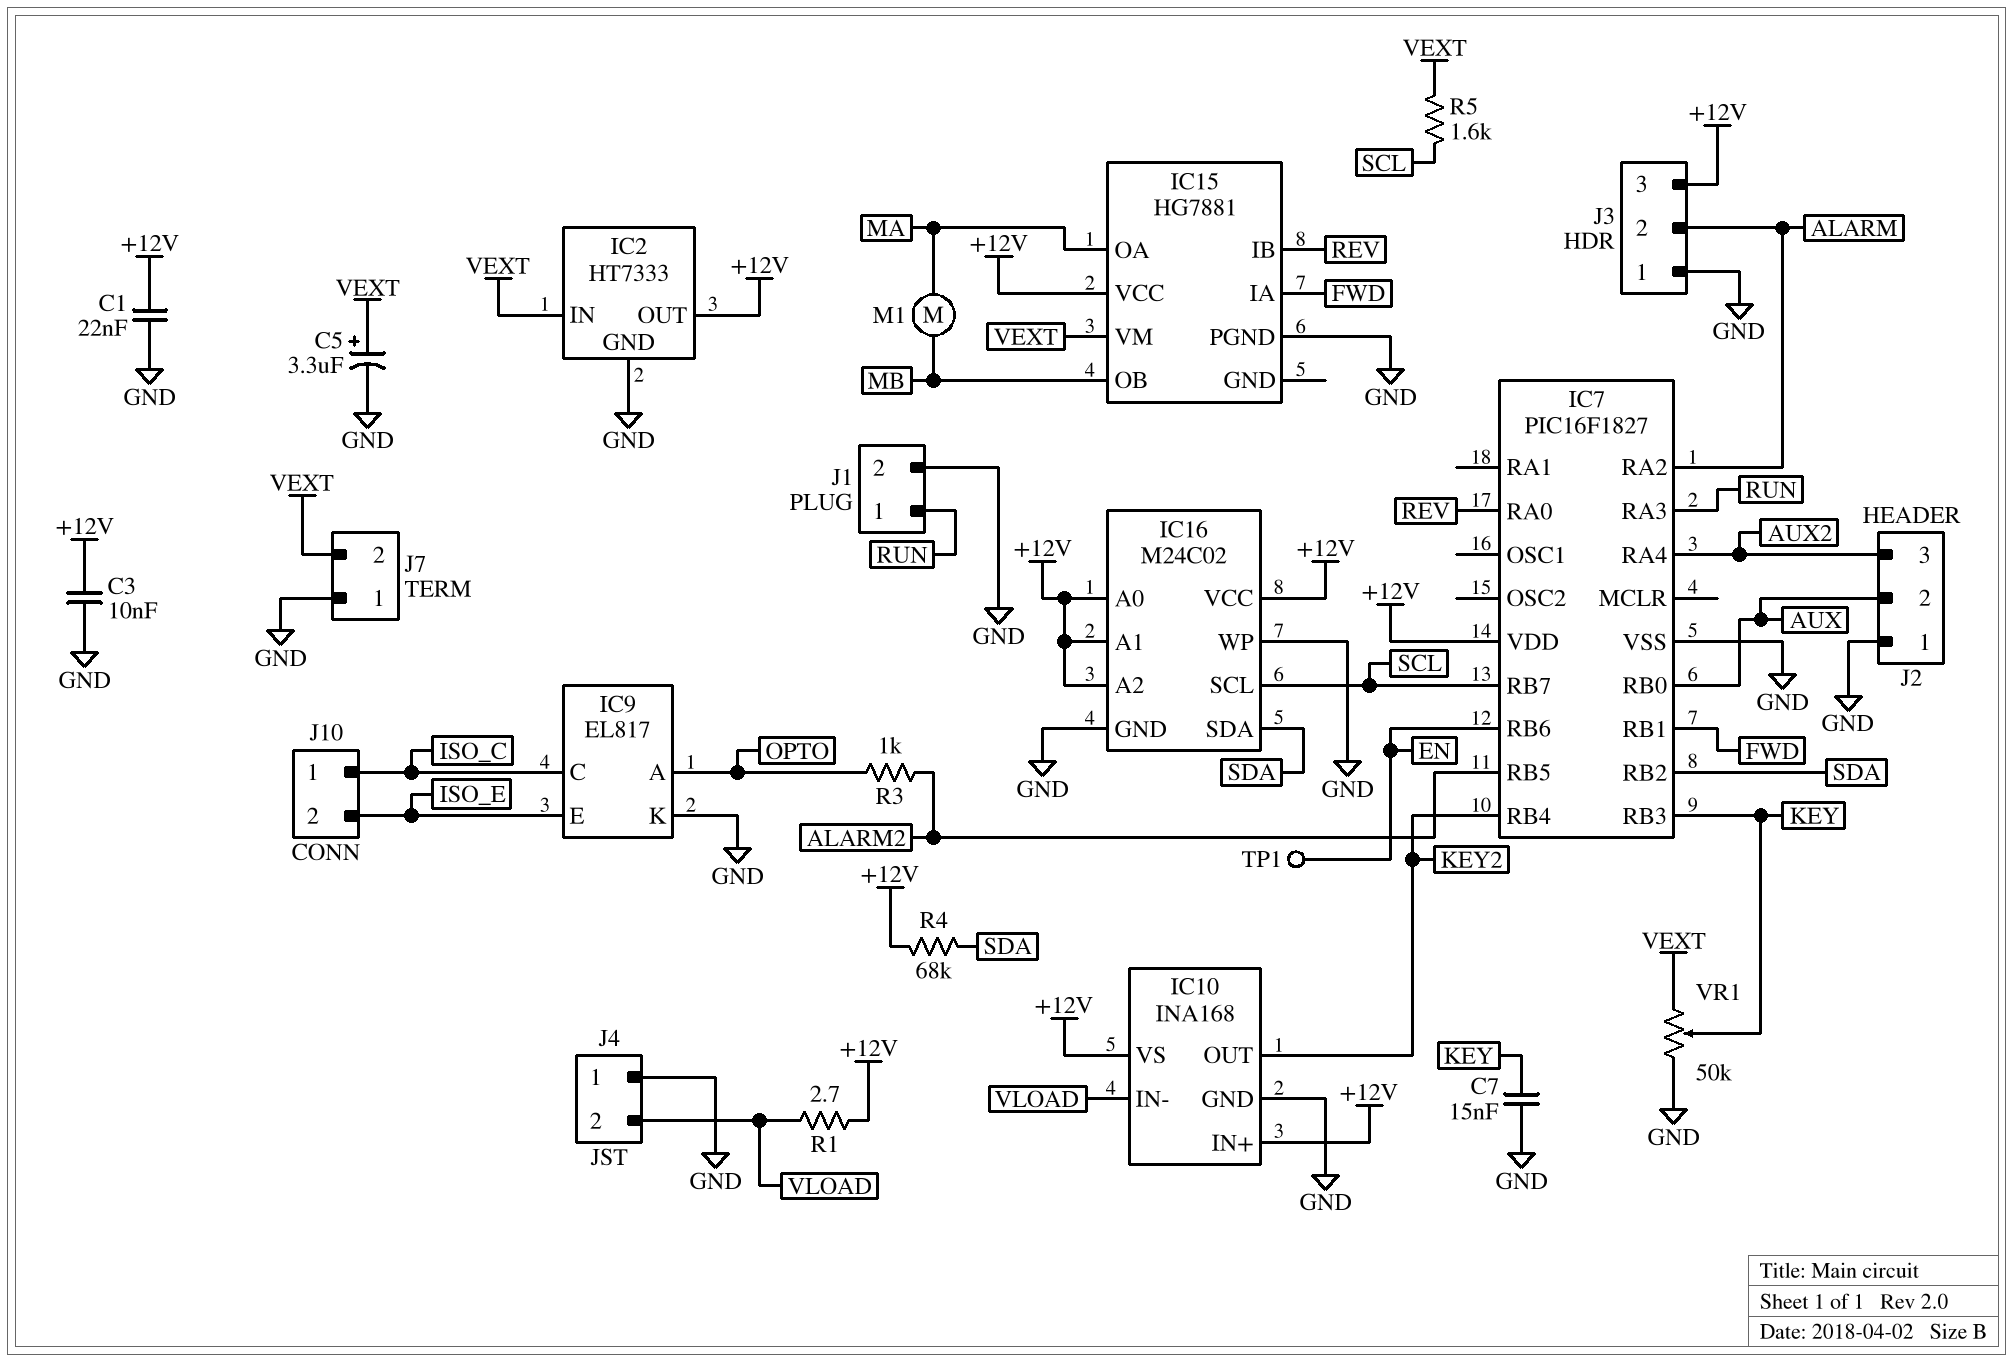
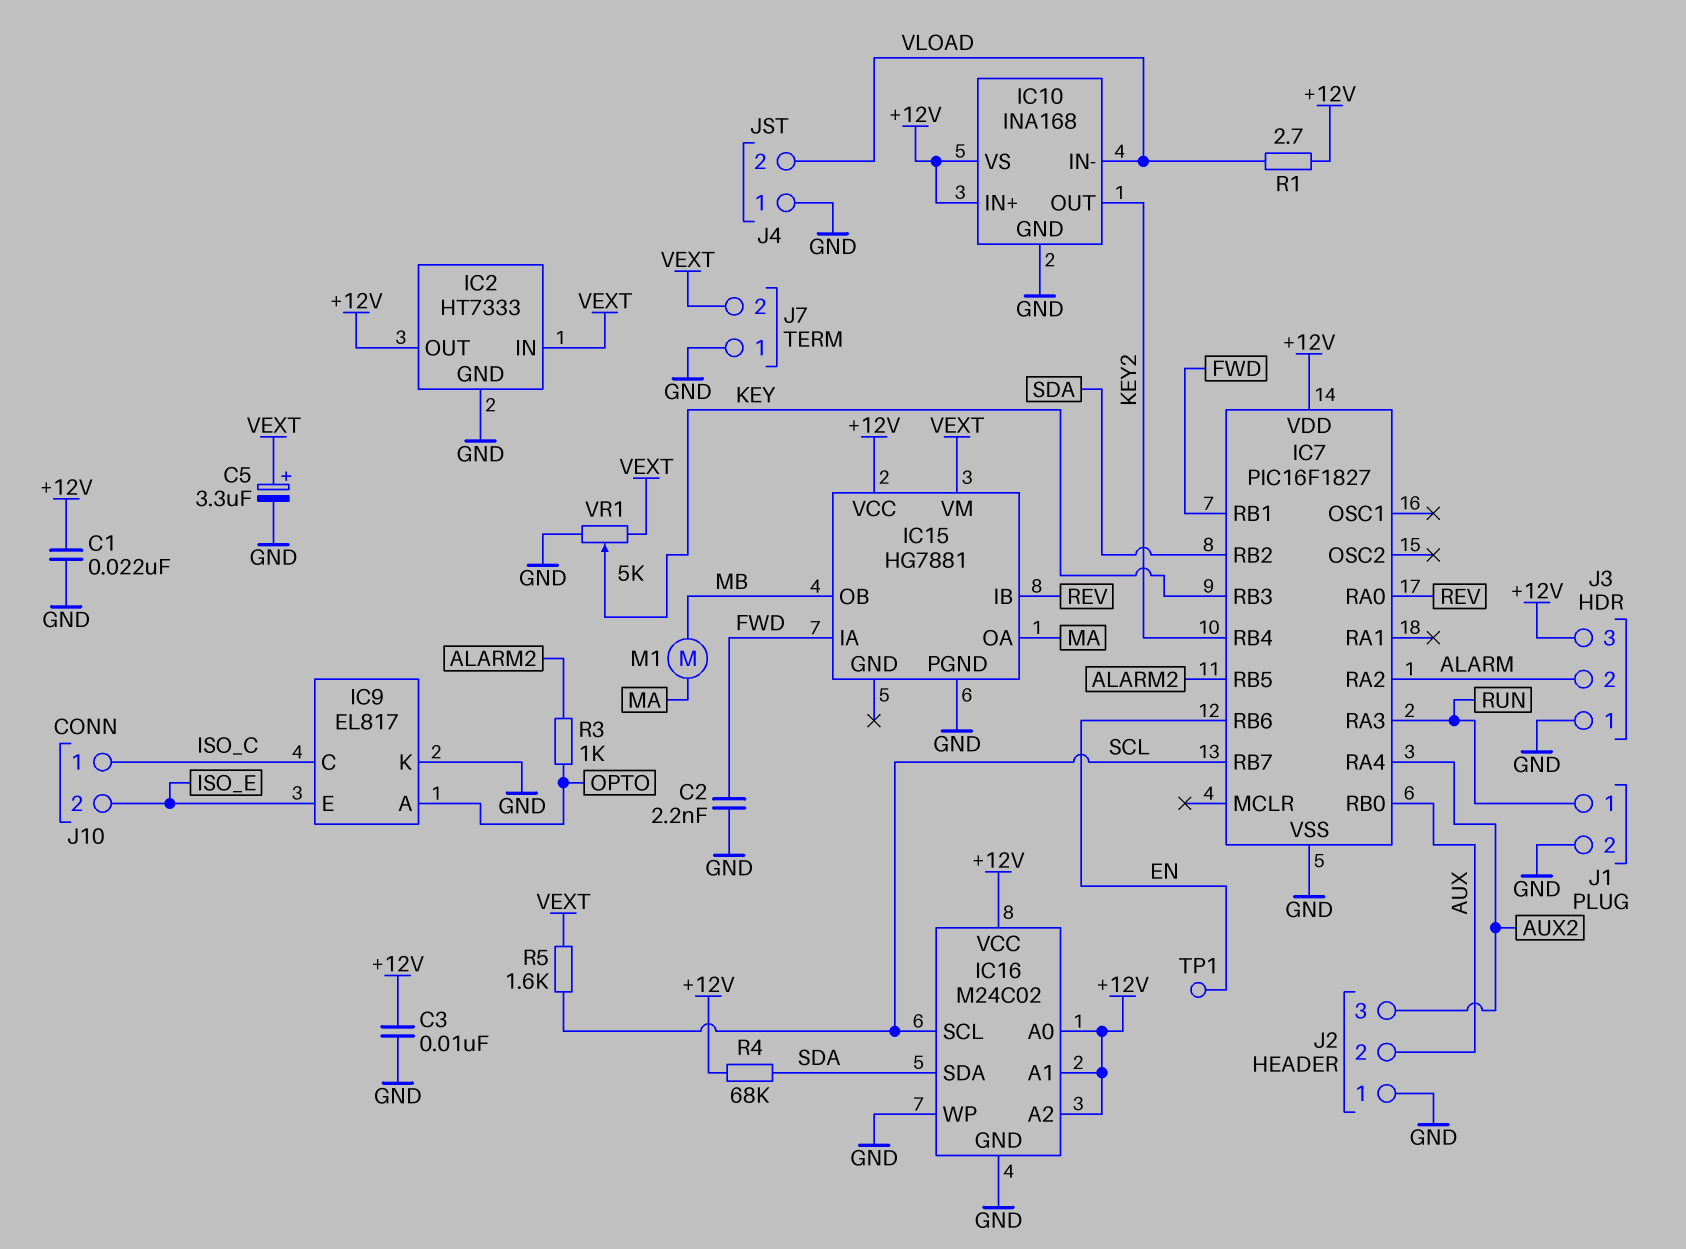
C2: none -> 2.2nF (FWD, GND)
C7: 15nF (GND, KEY) -> none
VR1: 50k (GND, VEXT, wiper KEY) -> 5k (GND, VEXT, wiper KEY)

